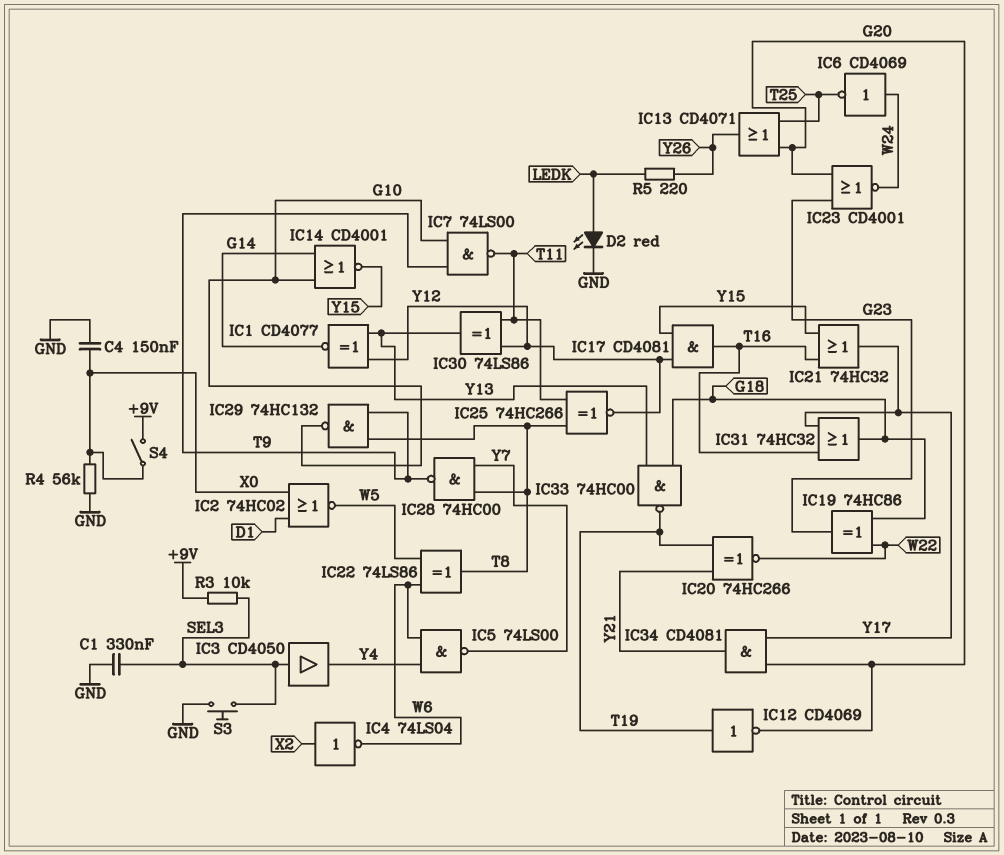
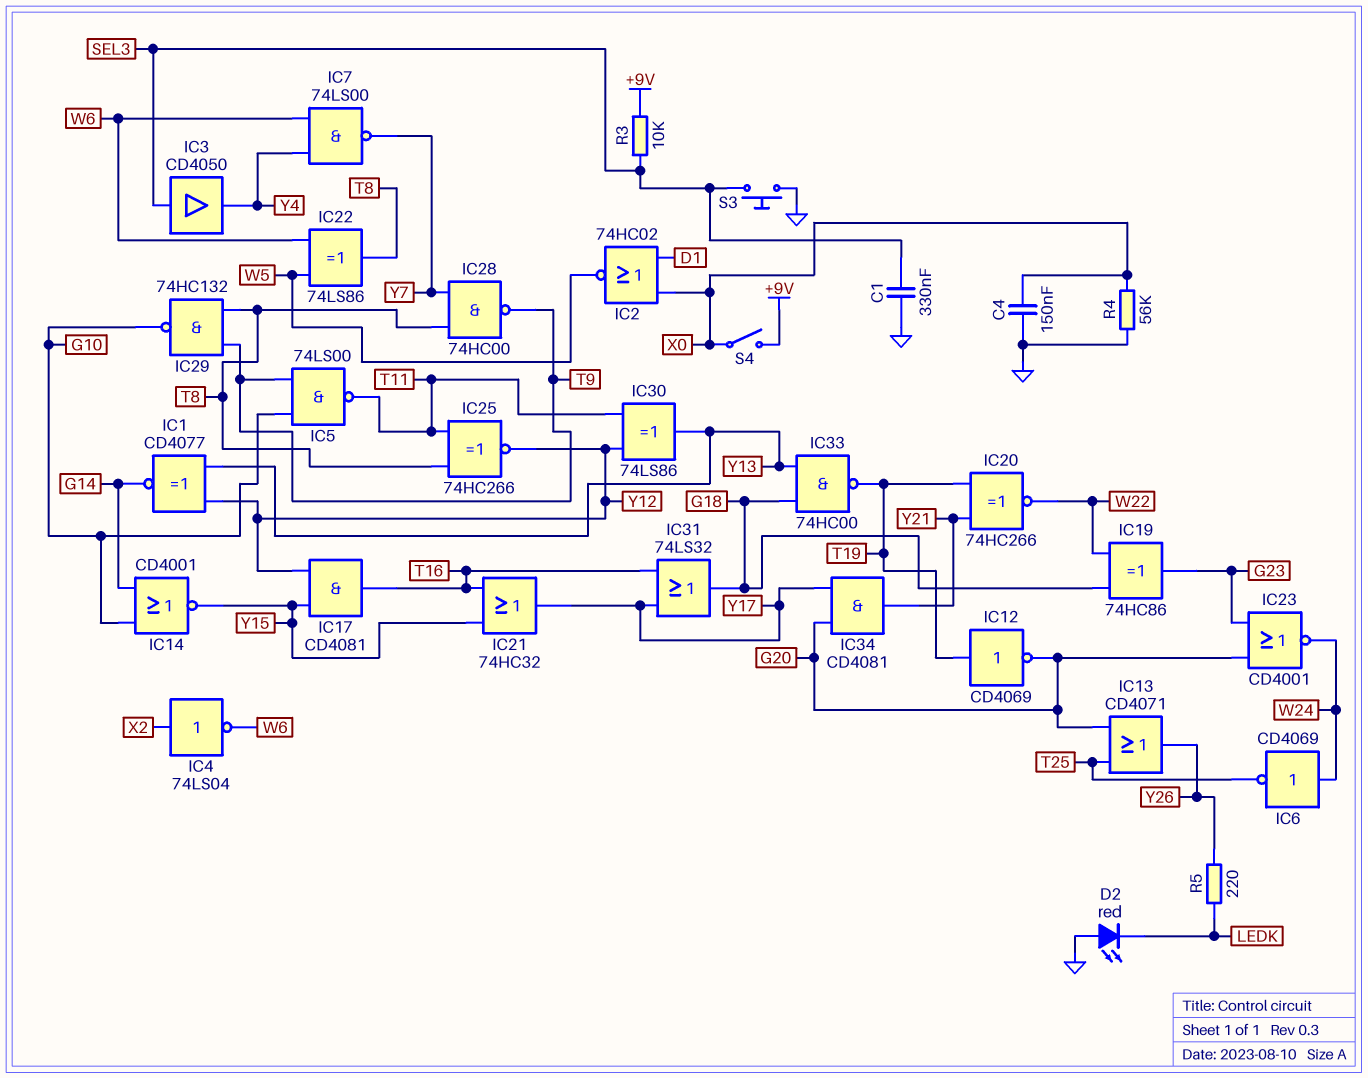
D2: LED red (A LEDK, K GND) -> LED red (A GND, K LEDK)
IC5: NAND 74LS00 (in W6, in Y4, out Y7) -> NAND 74LS00 (in G10, in T9, out T11)
IC7: NAND 74LS00 (in G10, in T9, out T11) -> NAND 74LS00 (in W6, in Y4, out Y7)
IC31: OR 74HC32 (in T16, in Y17, out G18) -> OR 74LS32 (in T16, in Y17, out G18)

